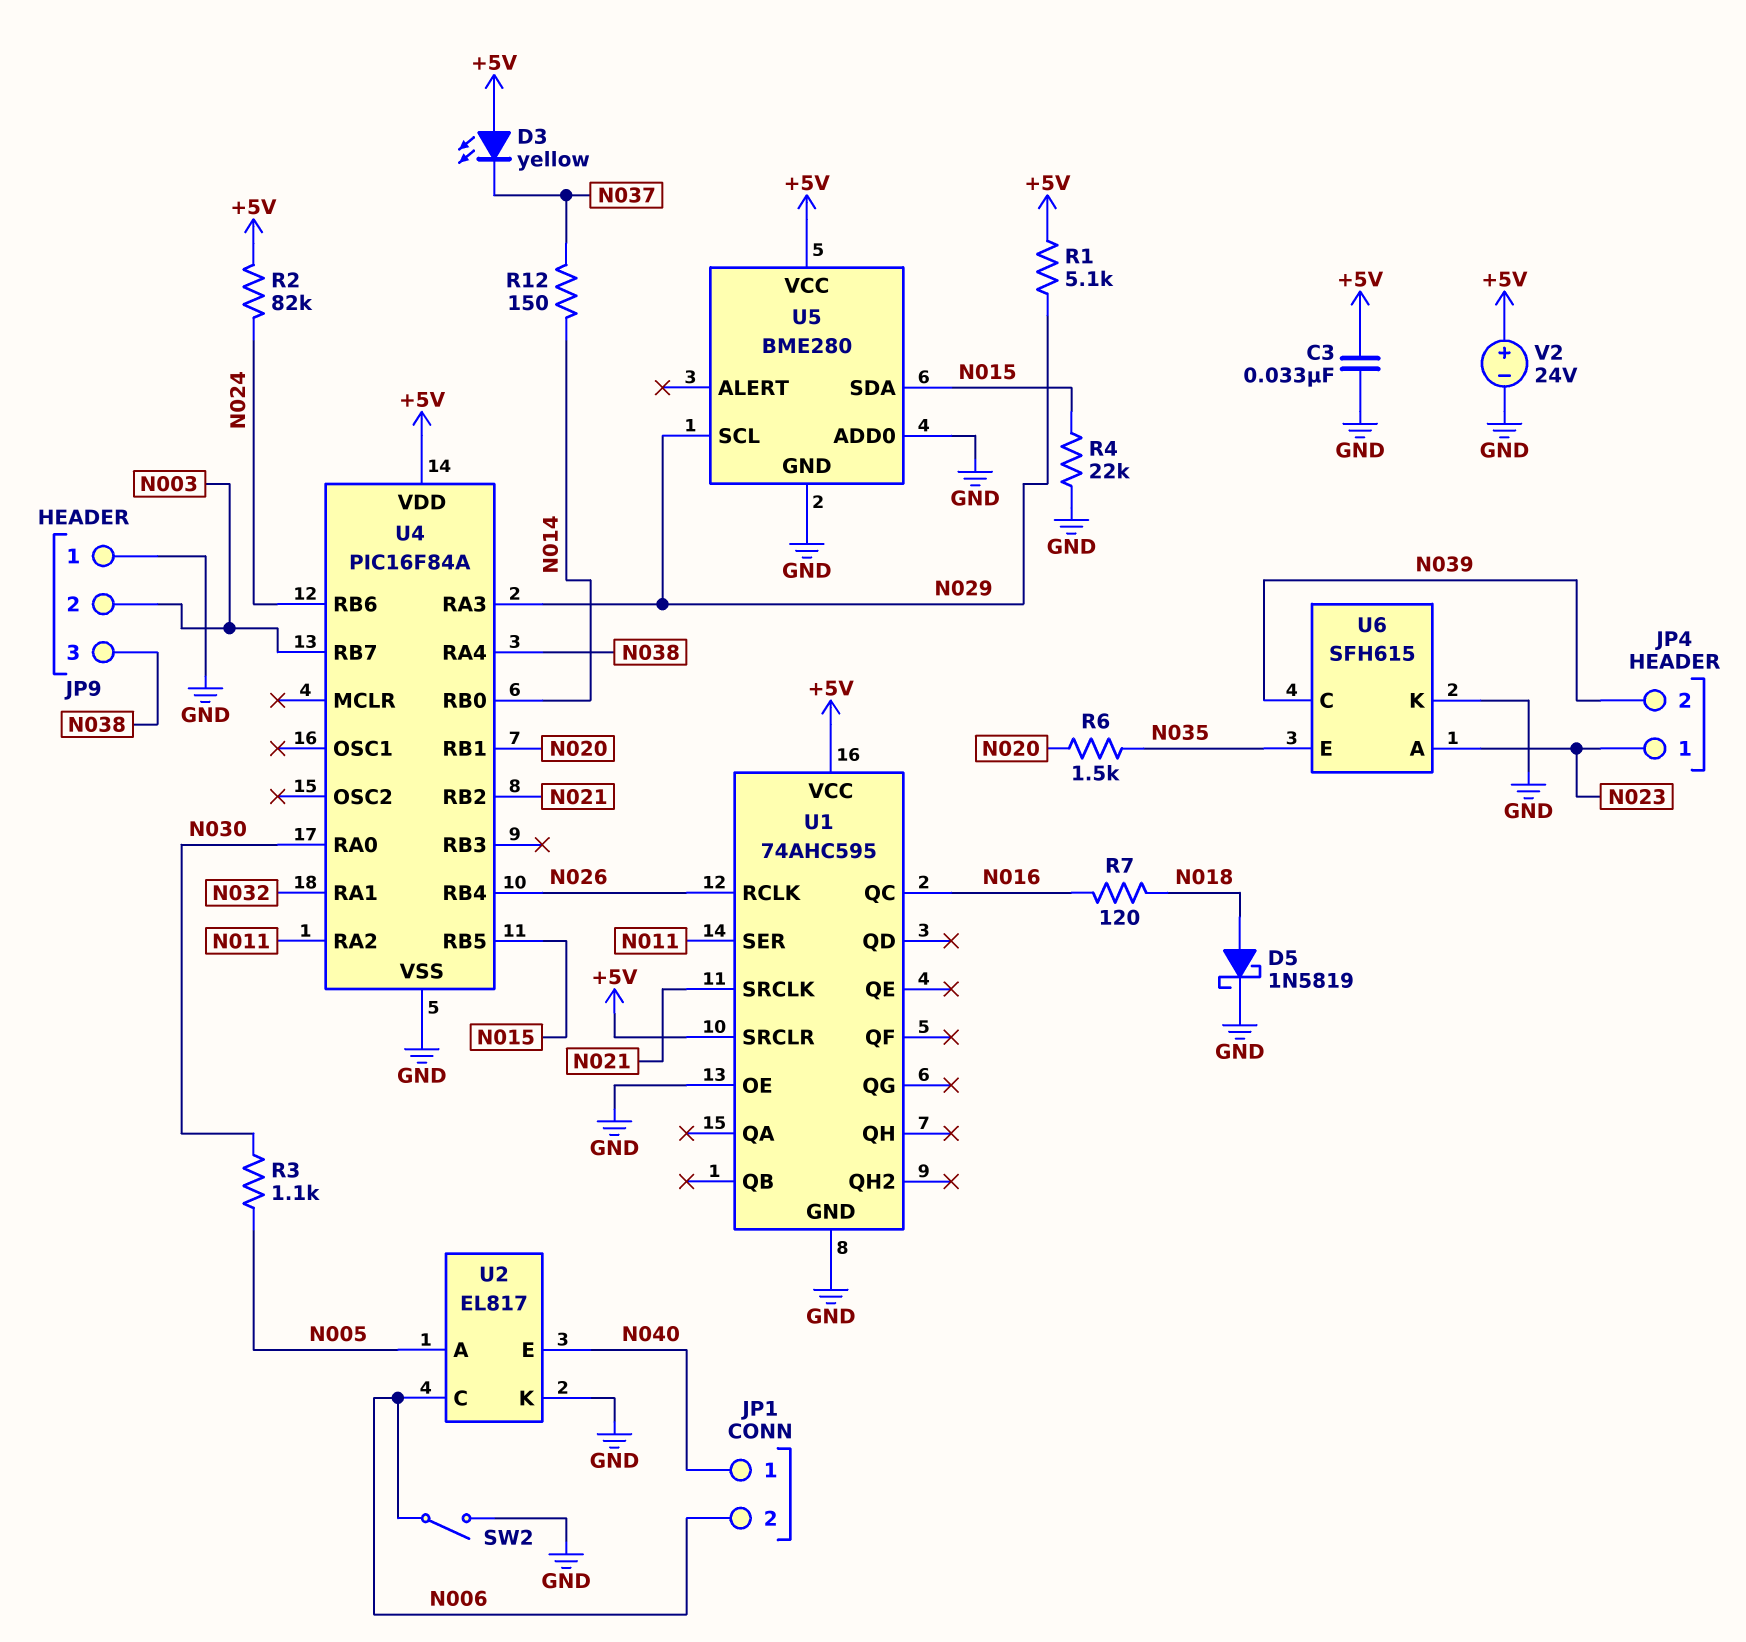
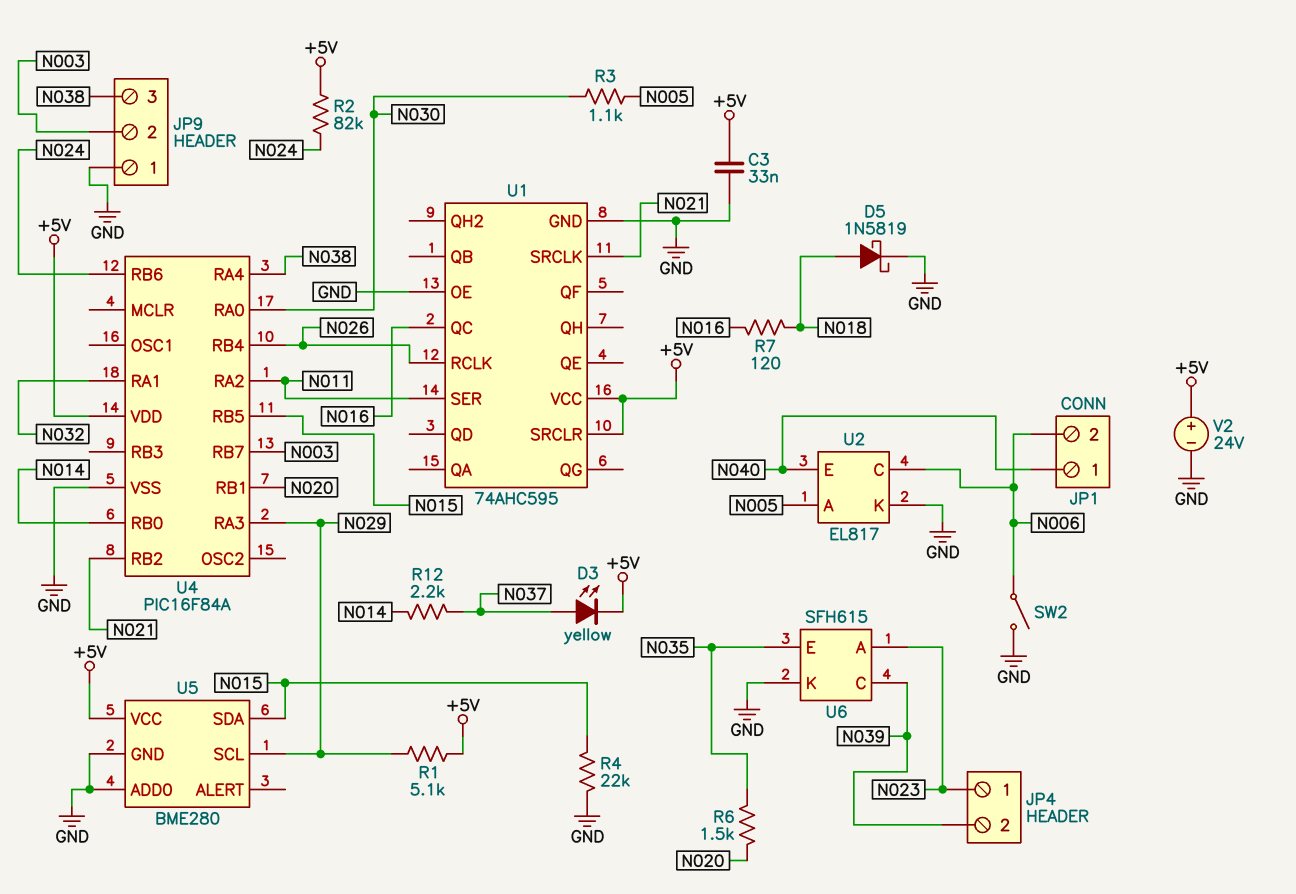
D3: LED yellow (A +5V, K N037) -> LED yellow (A N037, K +5V)
R12: 150 (N014, N037) -> 2.2k (N014, N037)

